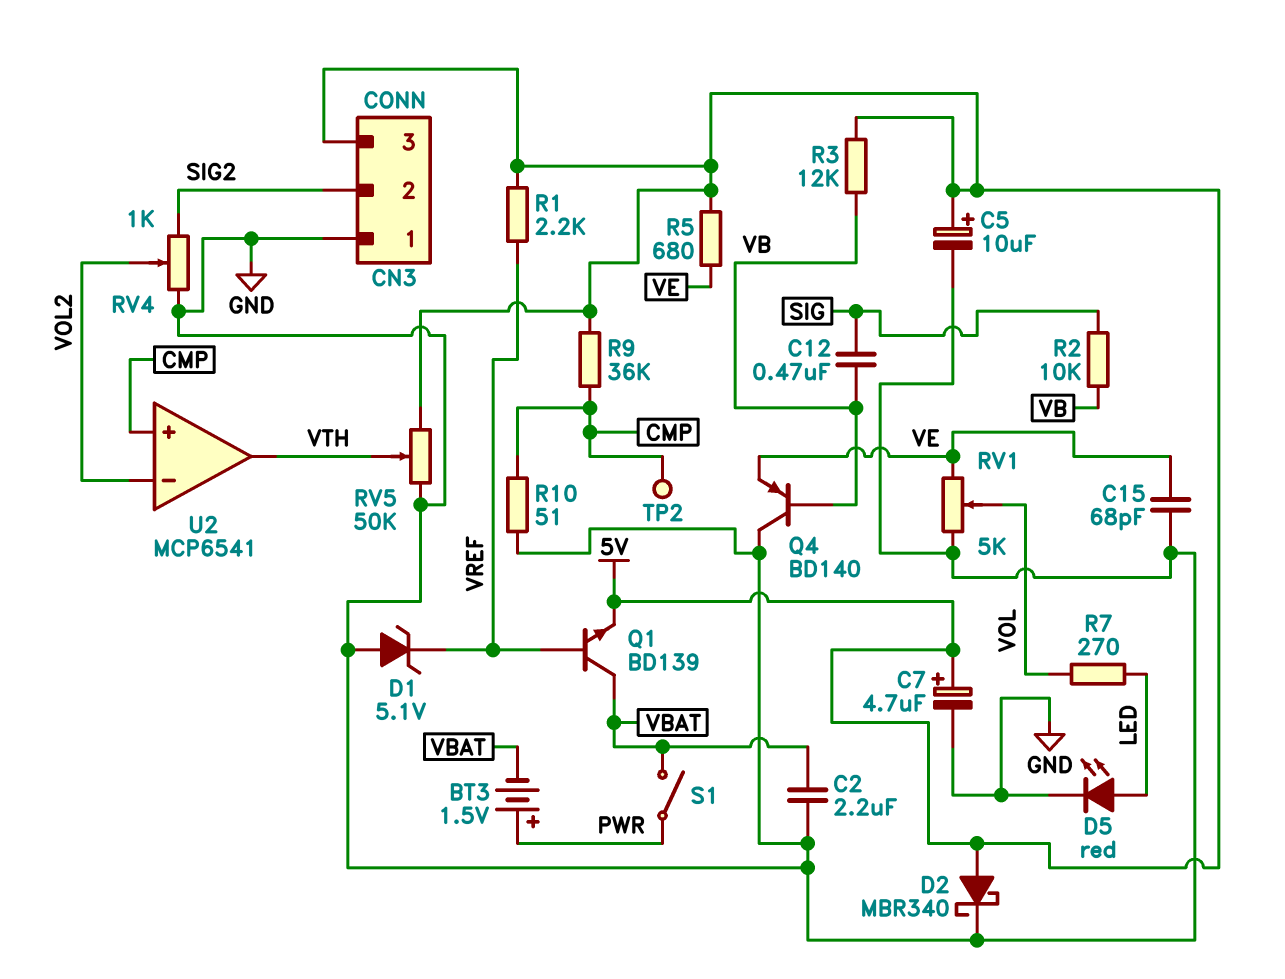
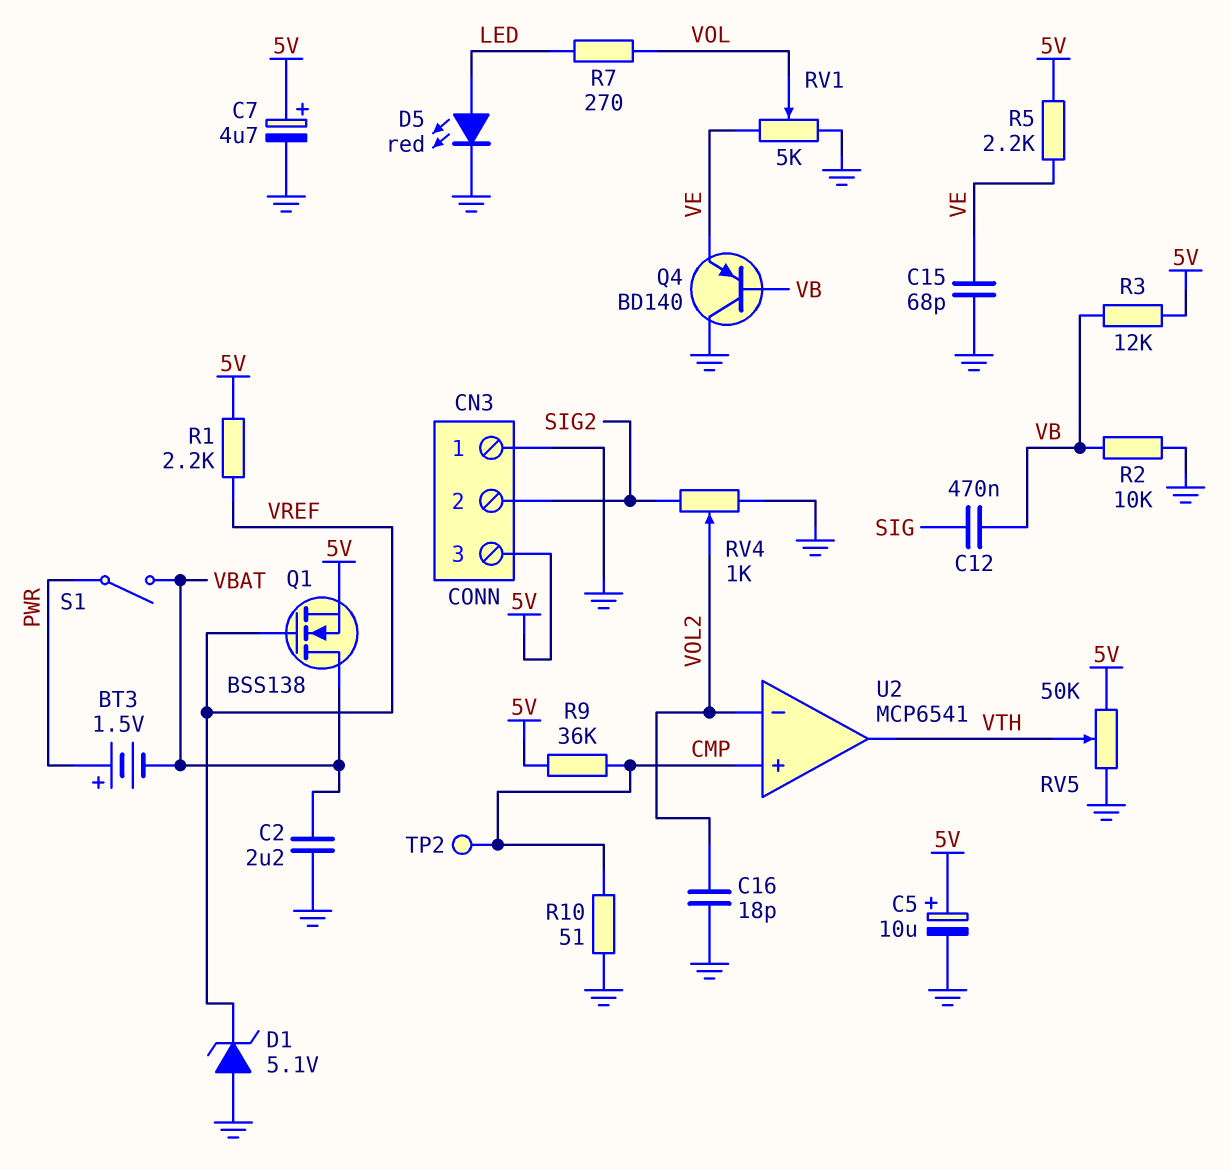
C16: none -> 18pF (GND, VOL2)
D2: schottky MBR340 (A 5V, K GND) -> none
Q1: NPN BD139 (B VREF, C VBAT, E 5V) -> NMOS BSS138 (G VREF, D VBAT, S 5V)
R2: 10k (SIG, VB) -> 10k (GND, VB)
R5: 680 (5V, VE) -> 2.2k (5V, VE)

